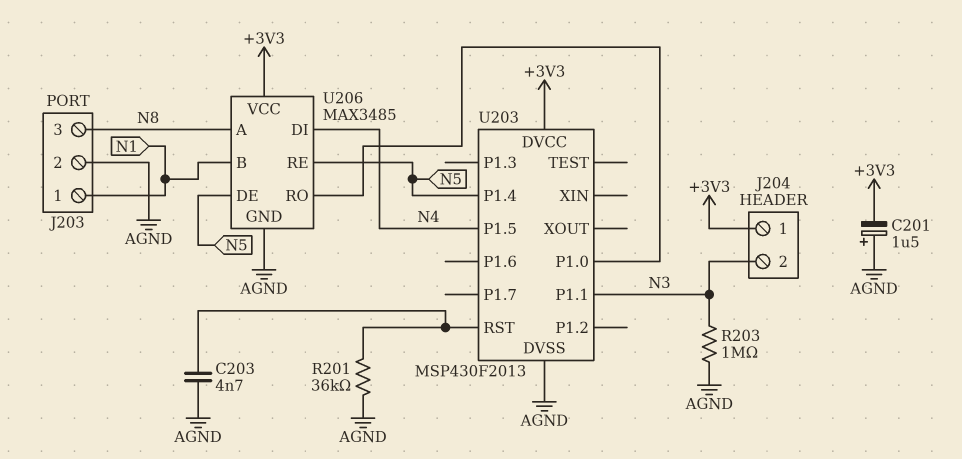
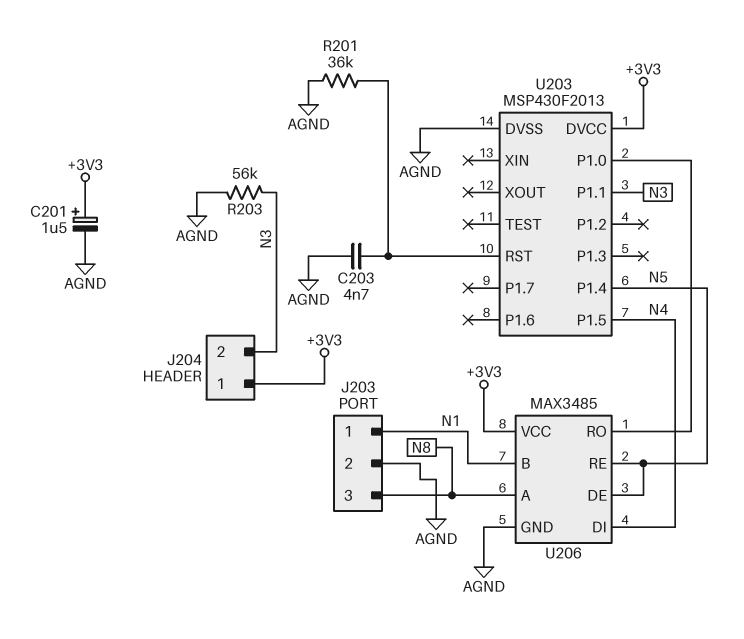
C201: 1.5uF (plus AGND, minus +3V3) -> 1.5uF (plus +3V3, minus AGND)
R203: 1M (AGND, N3) -> 56k (AGND, N3)

